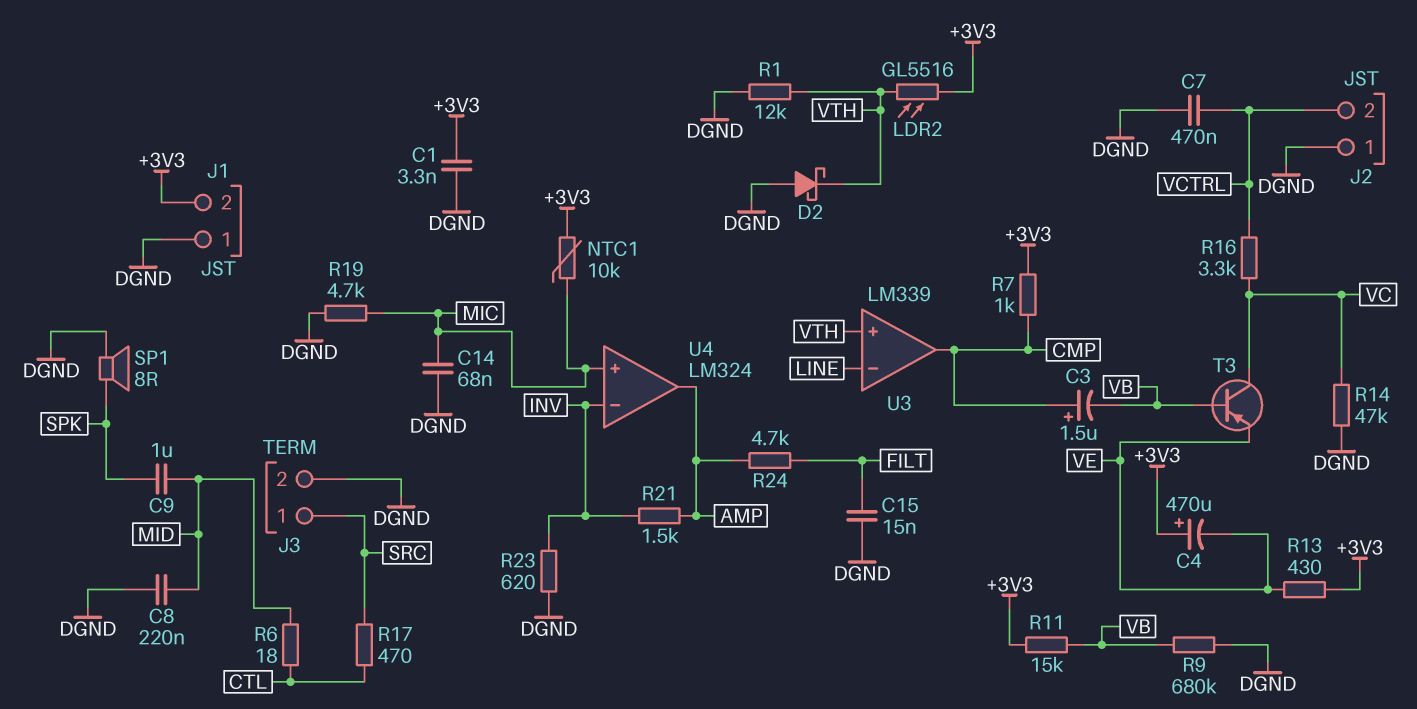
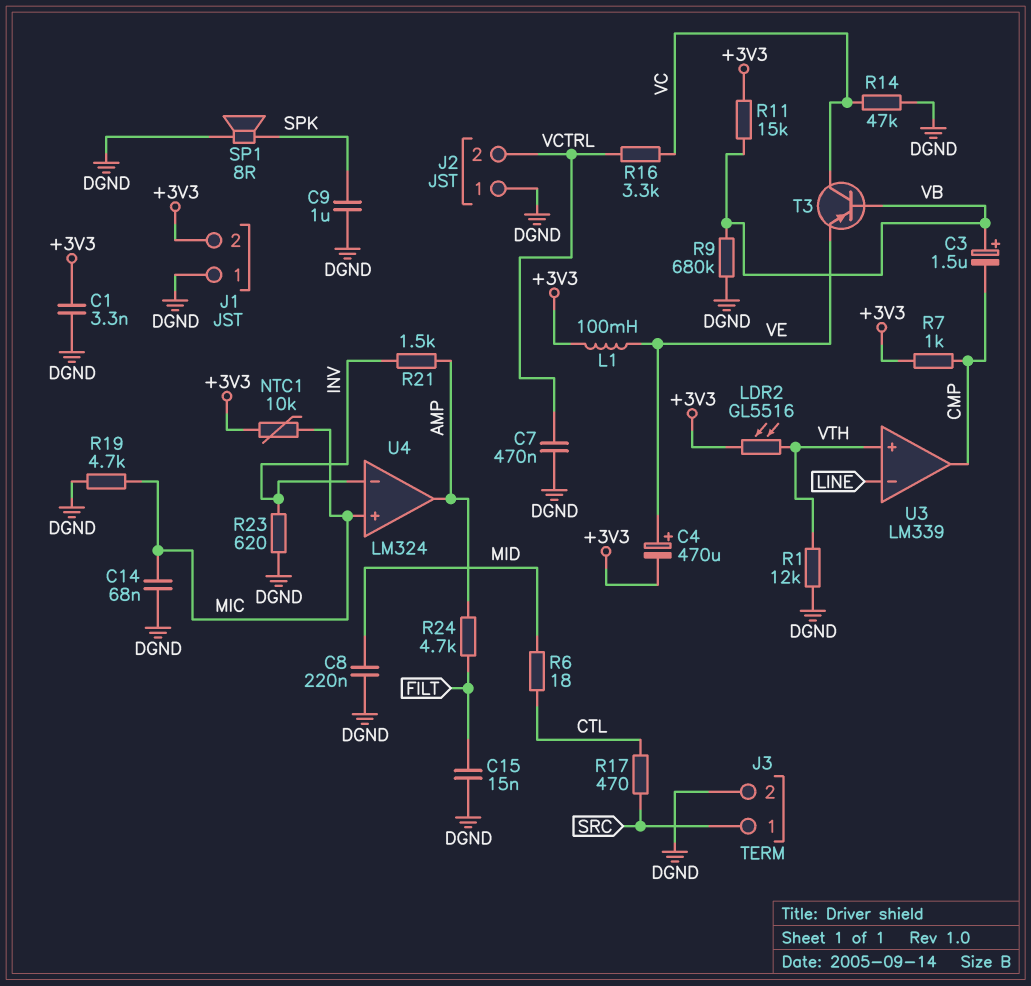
C3: 1.5uF (plus CMP, minus VB) -> 1.5uF (plus VB, minus CMP)
C4: 470uF (plus +3V3, minus VE) -> 470uF (plus VE, minus +3V3)
C9: 1uF (MID, SPK) -> 1uF (DGND, SPK)
D2: schottky (A DGND, K VTH) -> none
L1: none -> 100mH (+3V3, VE)
R13: 430 (+3V3, VE) -> none

